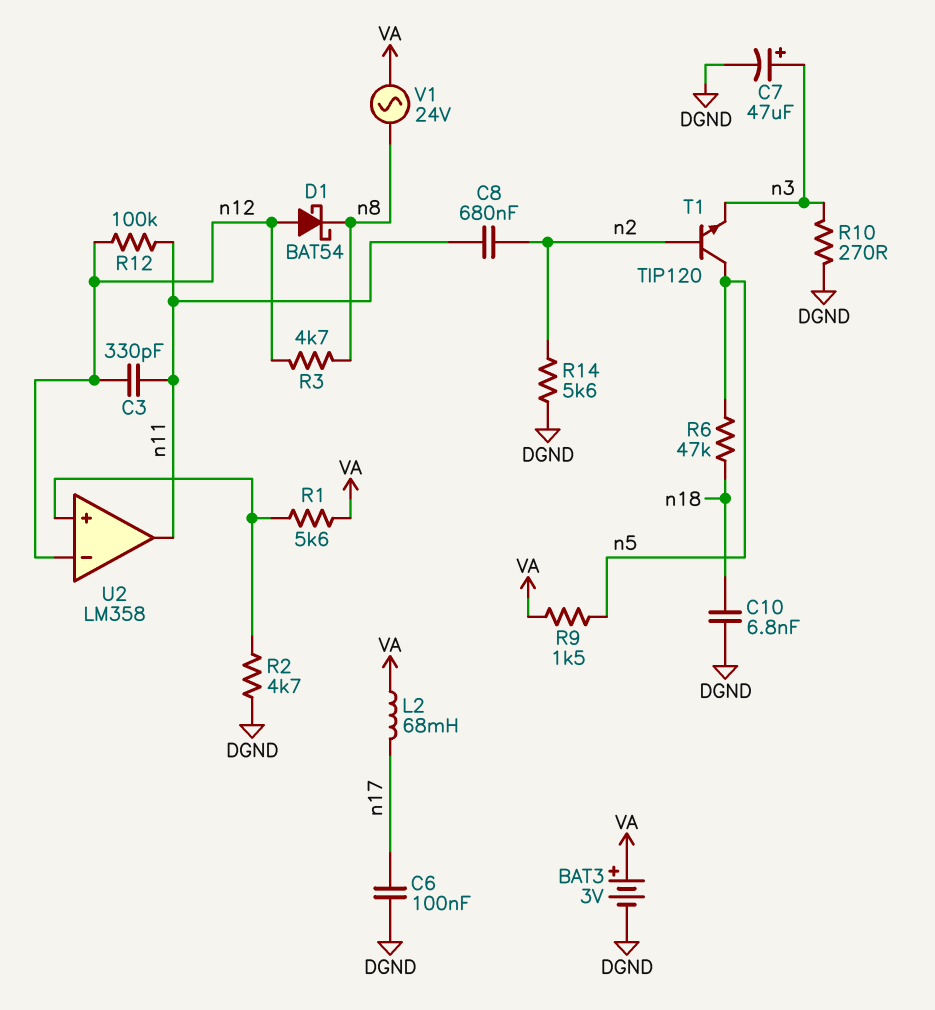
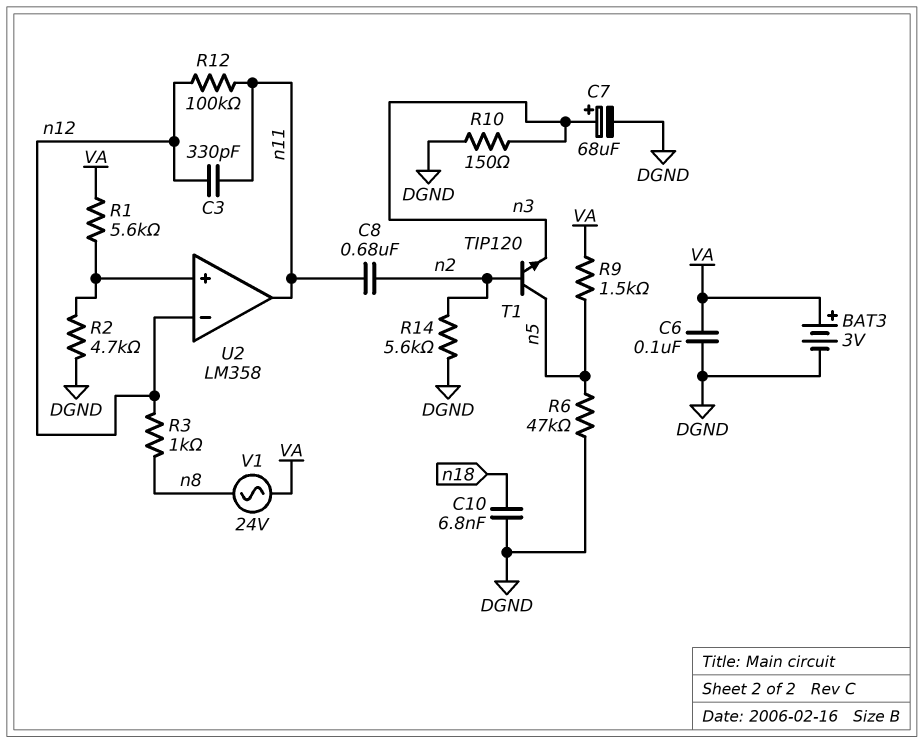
C6: 100nF (DGND, n17) -> 100nF (DGND, VA)
C7: 47uF (plus n3, minus DGND) -> 68uF (plus n3, minus DGND)
D1: schottky BAT54 (A n12, K n8) -> none
L2: 68mH (VA, n17) -> none
R3: 4.7k (n8, n12) -> 1k (n8, n12)
R6: 47k (n5, n18) -> 47k (DGND, n5)
R10: 270 (DGND, n3) -> 150 (DGND, n3)

